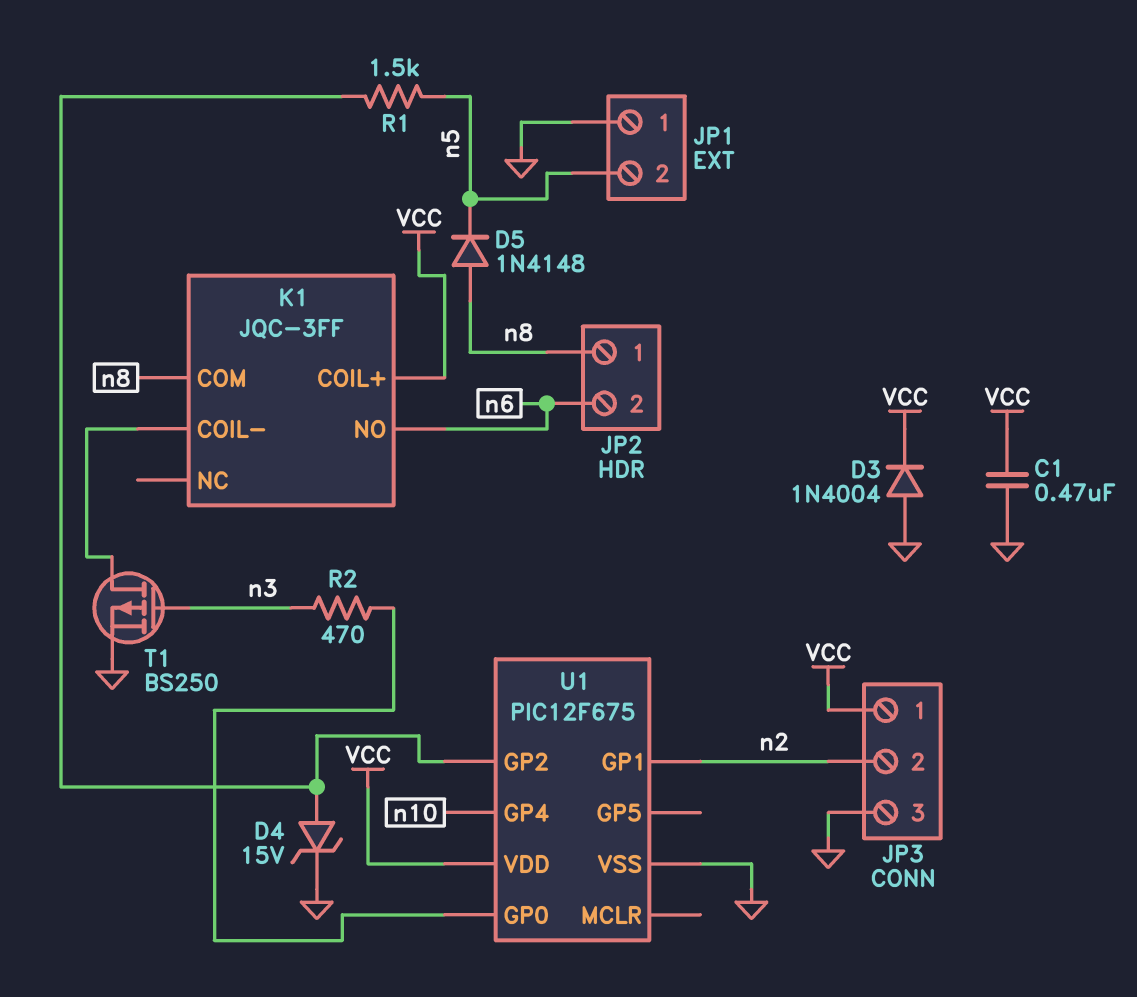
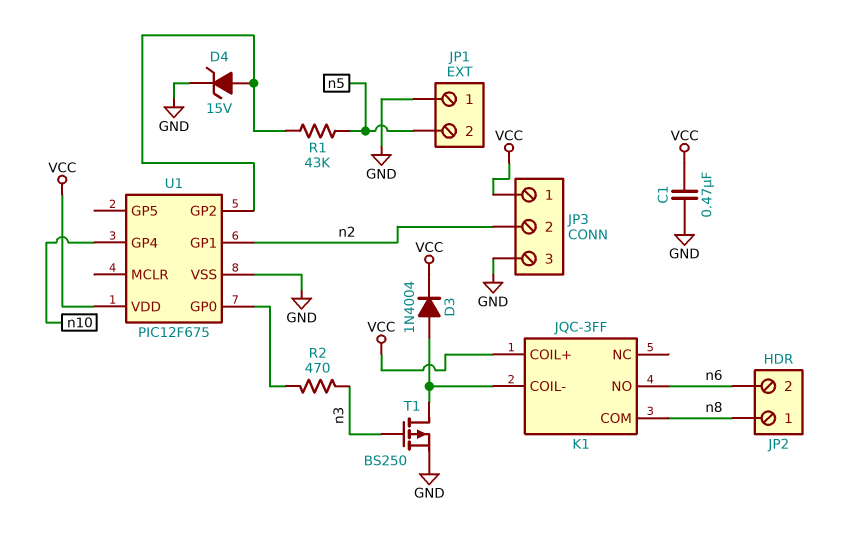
D3: diode 1N4004 (A GND, K VCC) -> diode 1N4004 (A K1/COIL-, K VCC)
D5: diode 1N4148 (A n8, K n5) -> none
R1: 1.5k (U1/GP2, n5) -> 43k (U1/GP2, n5)

